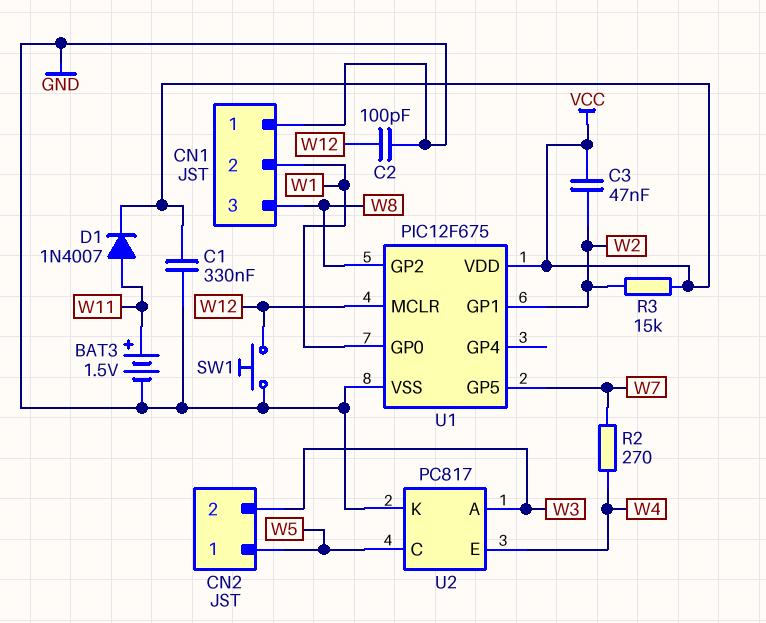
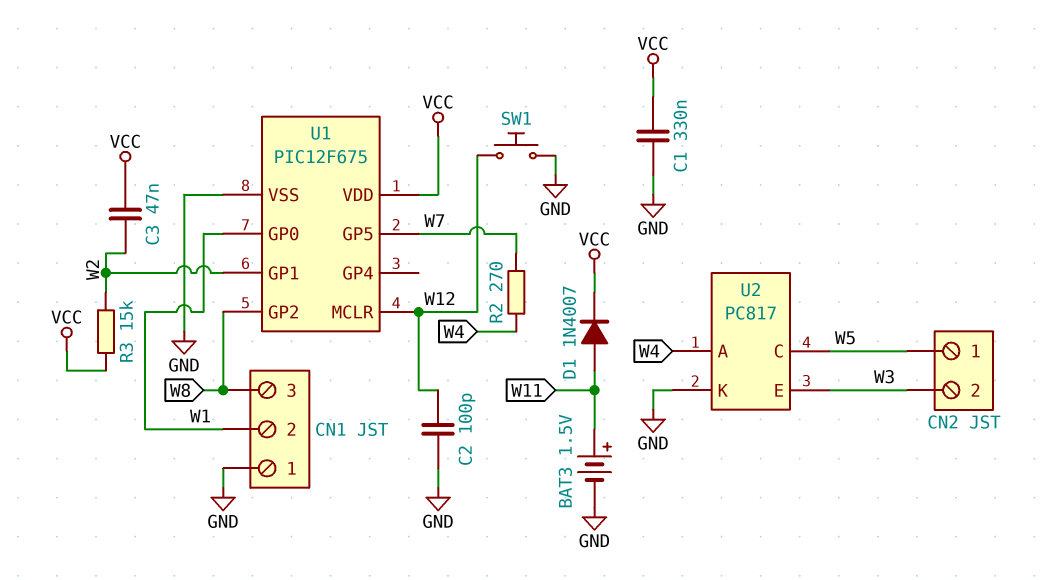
U2 pin A: W3 -> W4
U2 pin E: W4 -> W3

